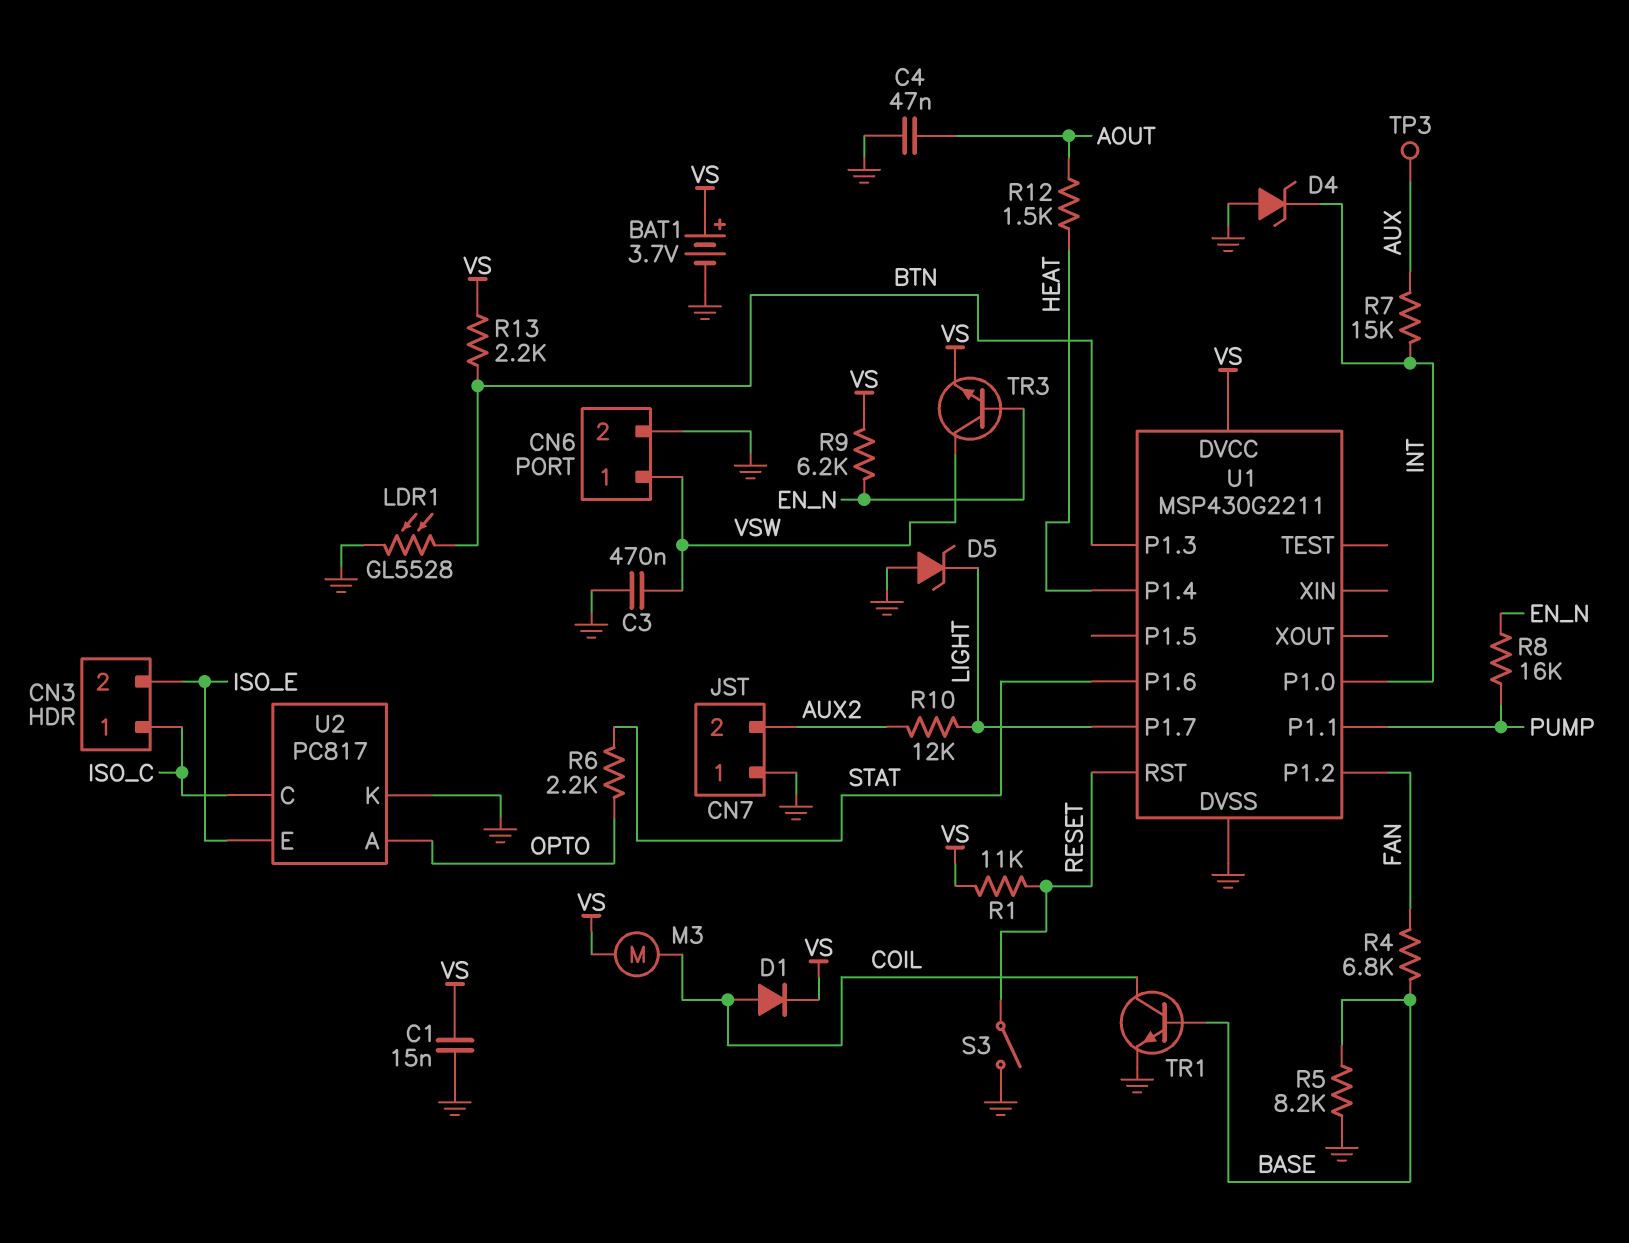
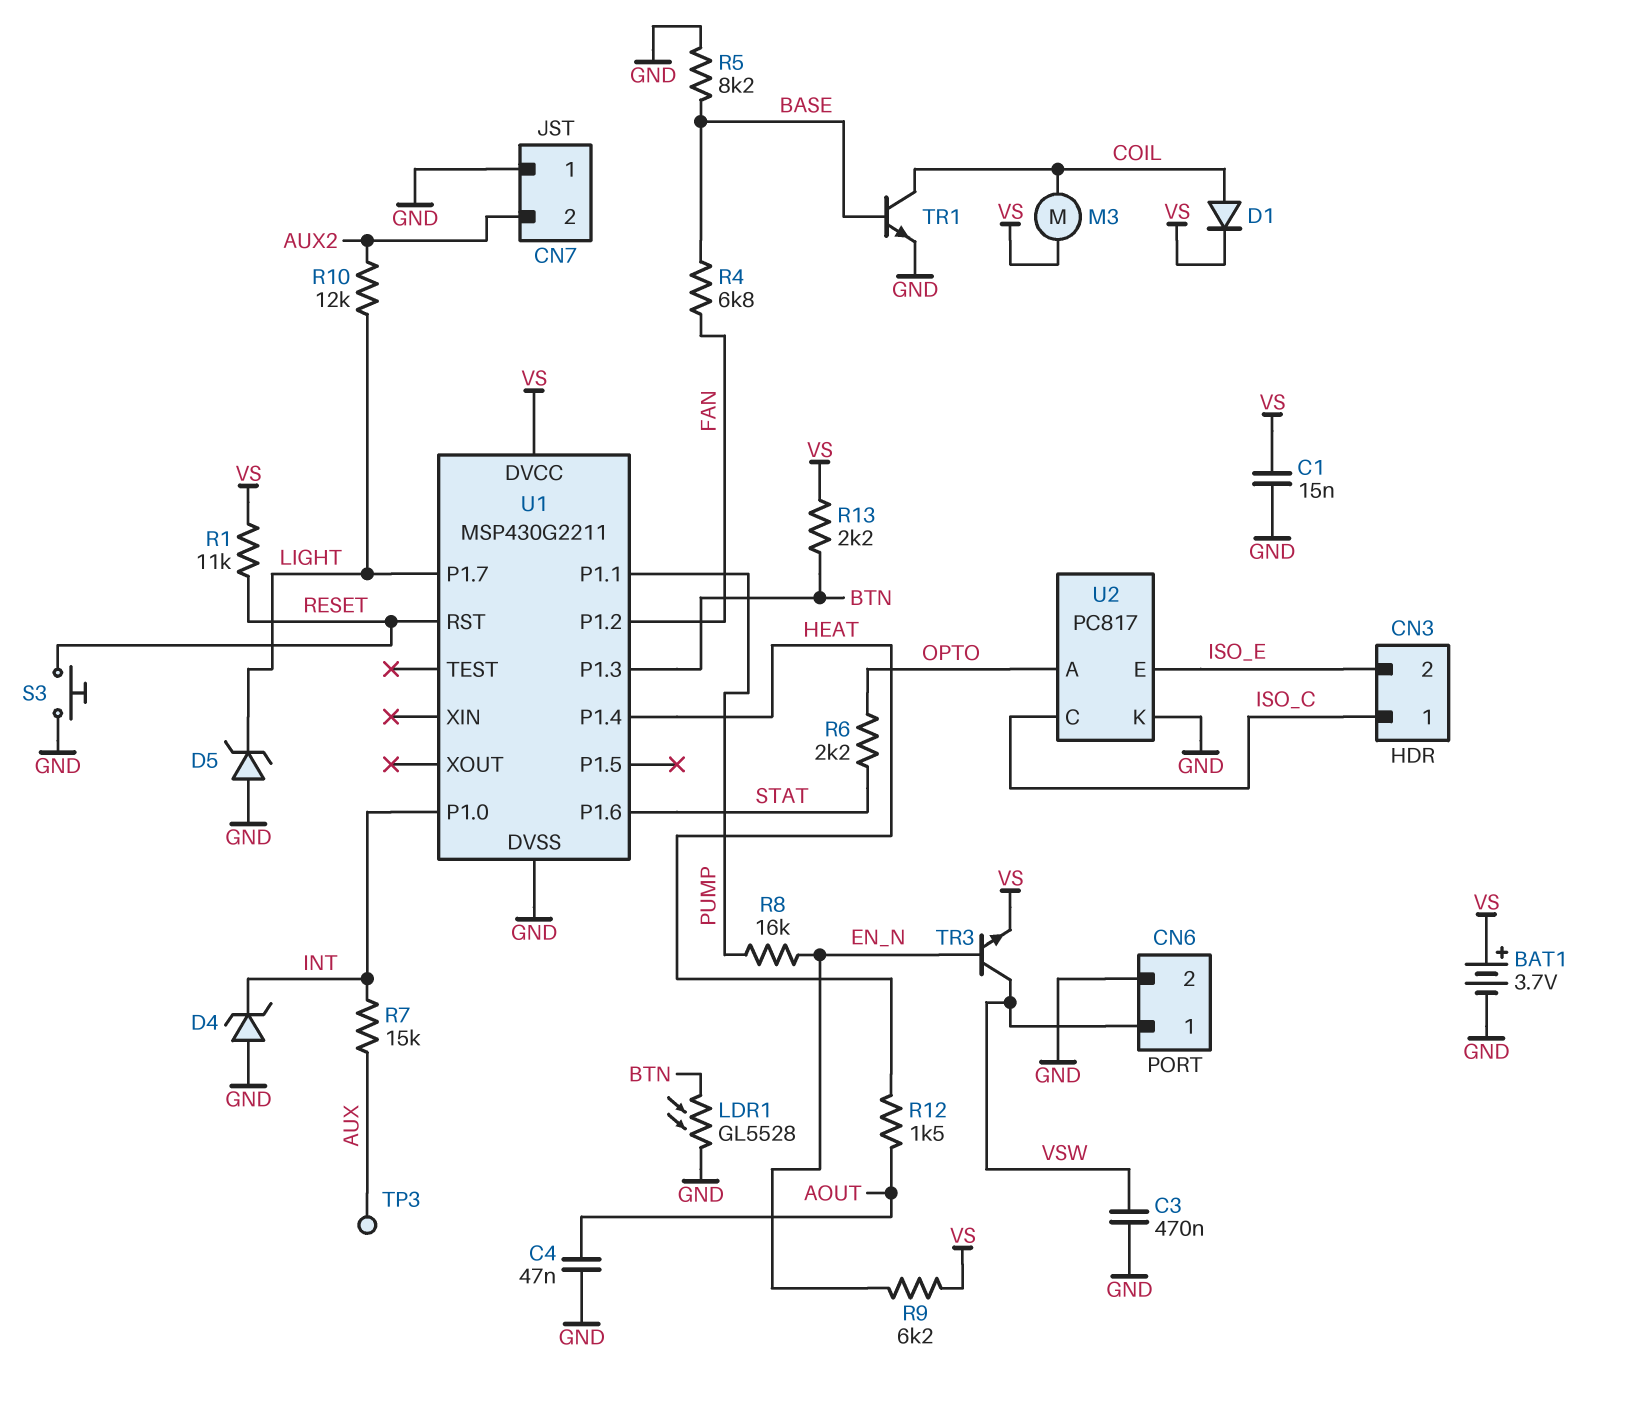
S3: switch (GND, RESET) -> button (GND, RESET)

